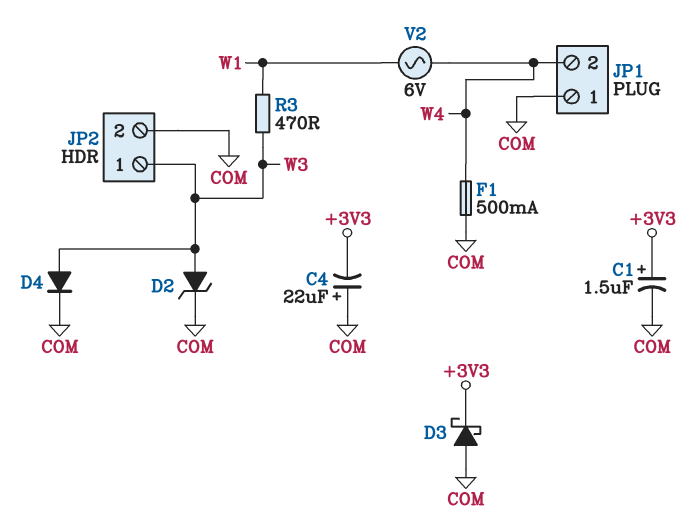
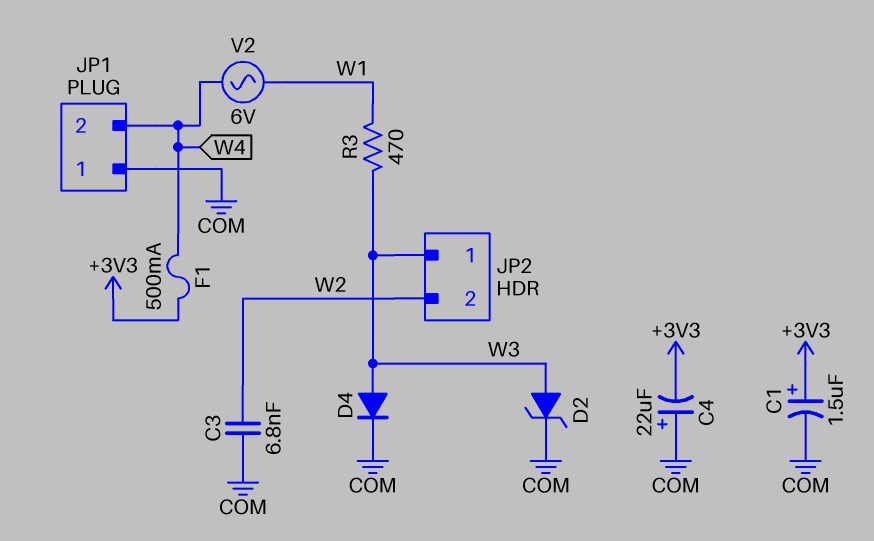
C3: none -> 6.8nF (COM, W2)
D3: schottky (A COM, K +3V3) -> none
F1: 500mA (COM, W4) -> 500mA (+3V3, W4)
JP2 pin 2: COM -> W2

